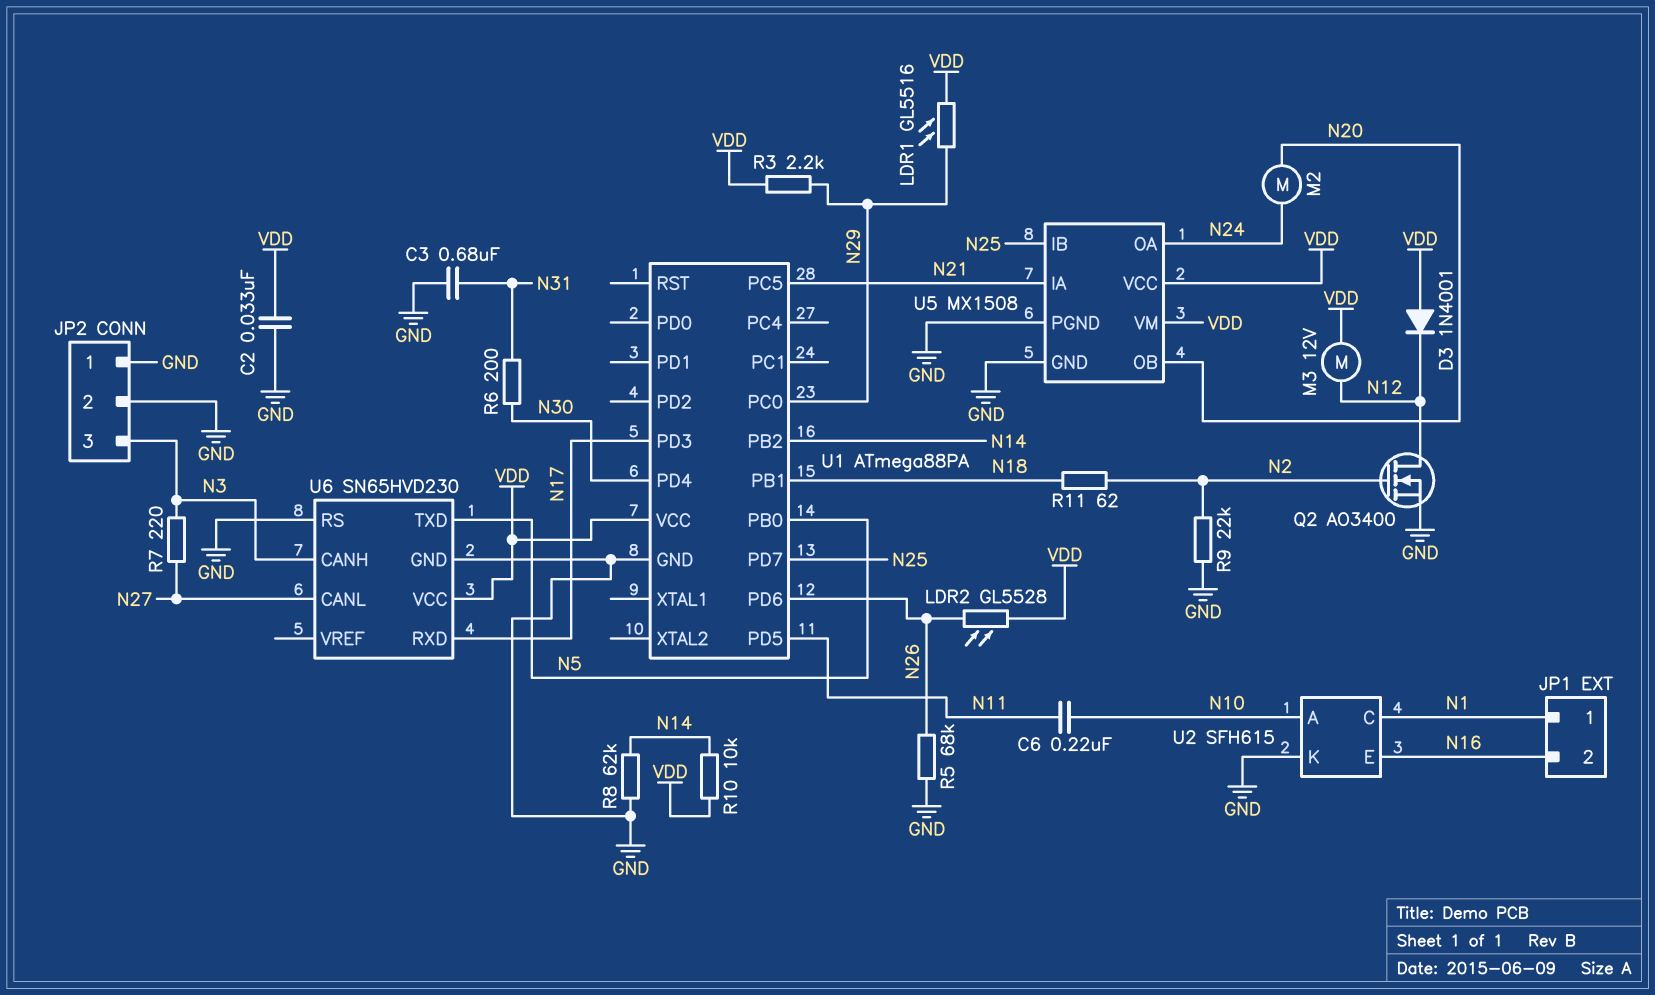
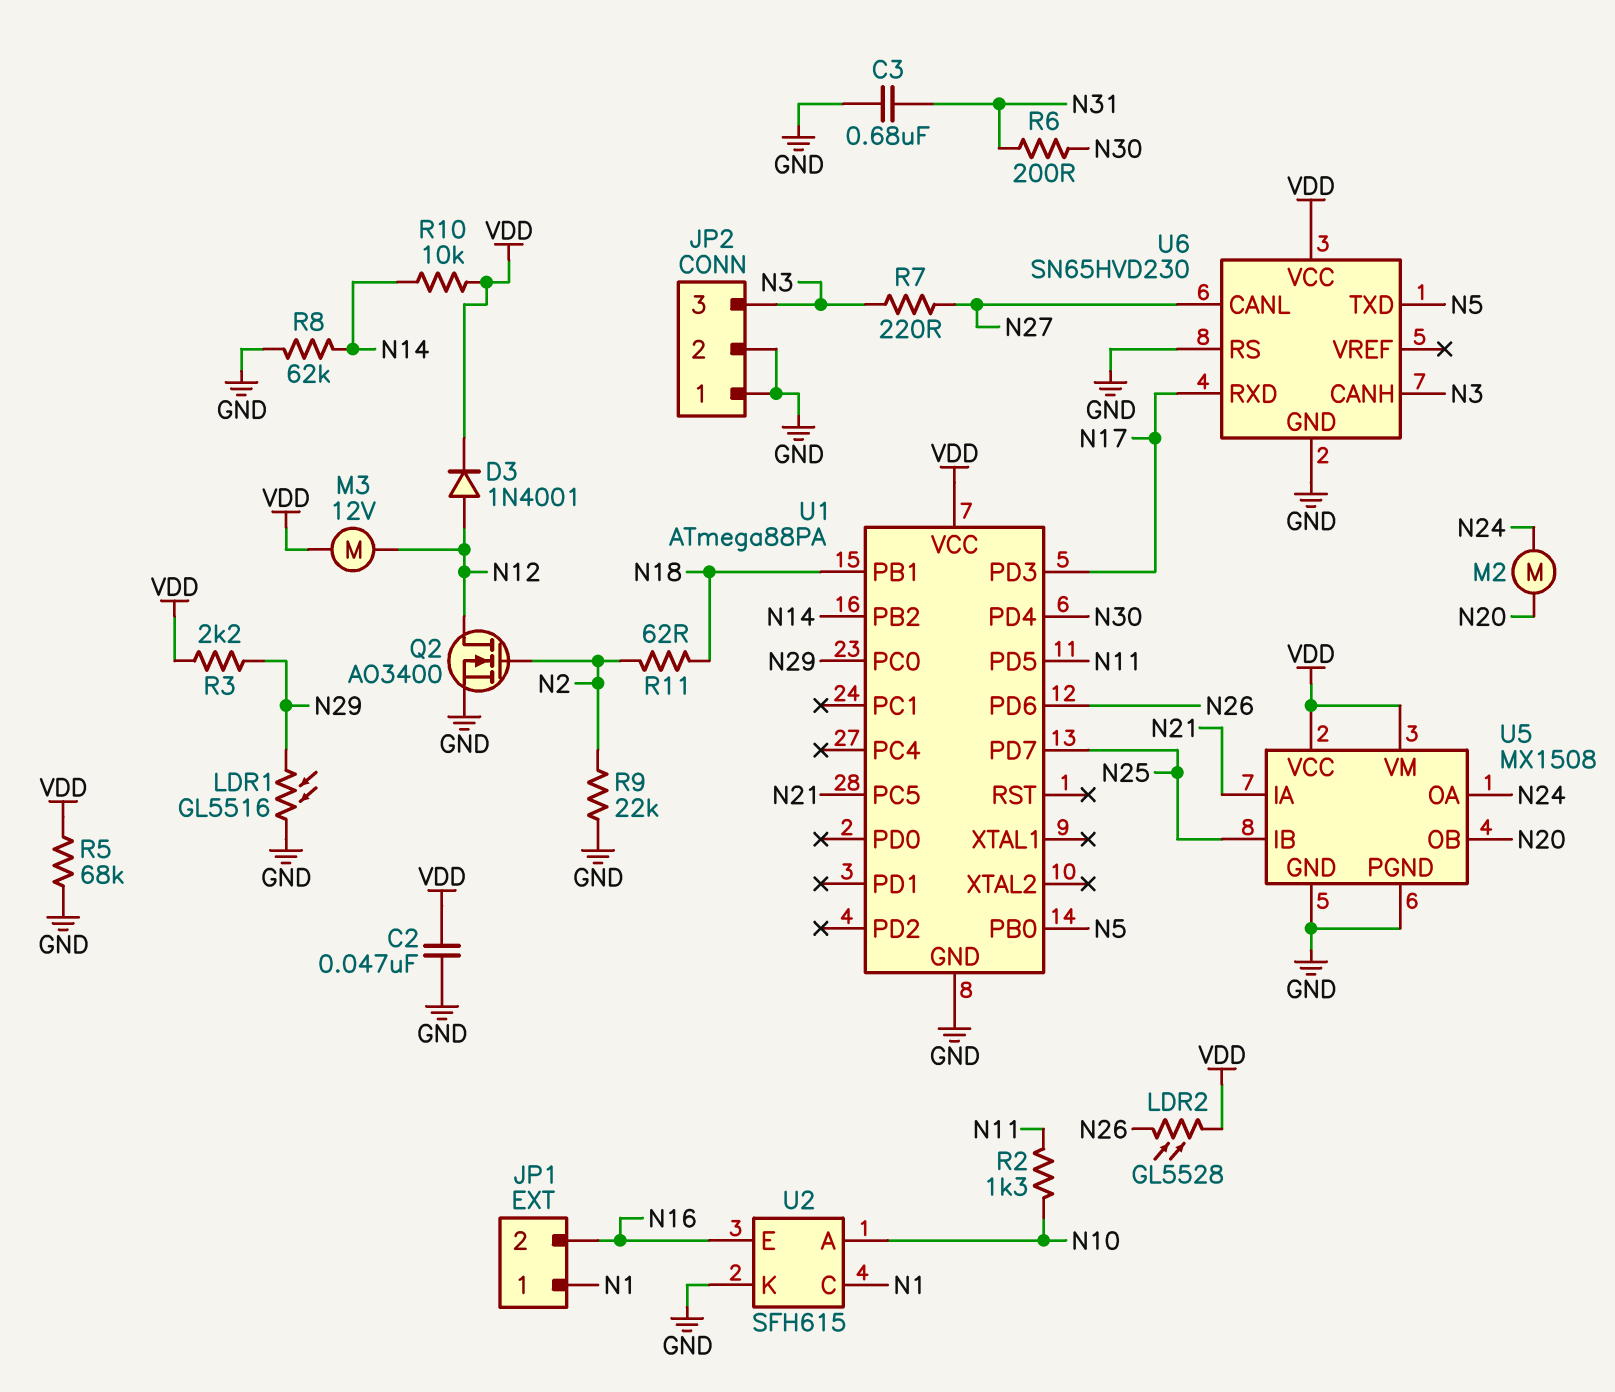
C2: 33nF (GND, VDD) -> 47nF (GND, VDD)
C6: 220nF (N10, N11) -> none
D3: diode 1N4001 (A VDD, K N12) -> diode 1N4001 (A N12, K VDD)
LDR1: GL5516 (N29, VDD) -> GL5516 (GND, N29)
R2: none -> 1.3k (N10, N11)
R5: 68k (GND, N26) -> 68k (GND, VDD)

